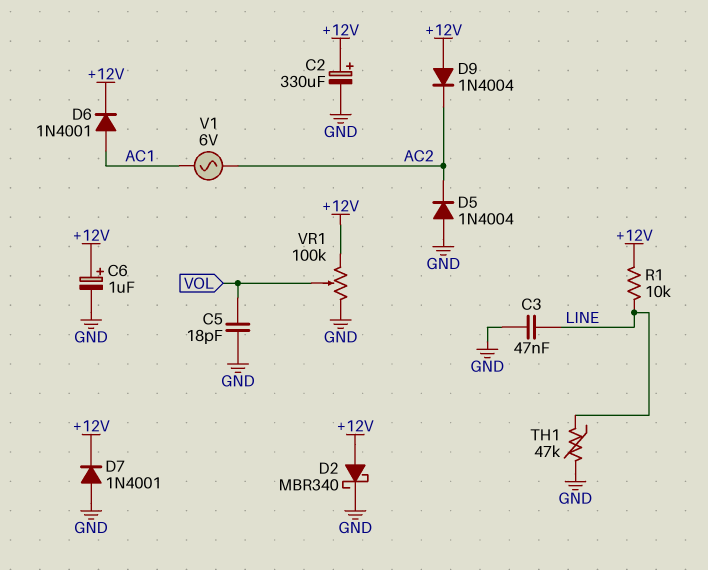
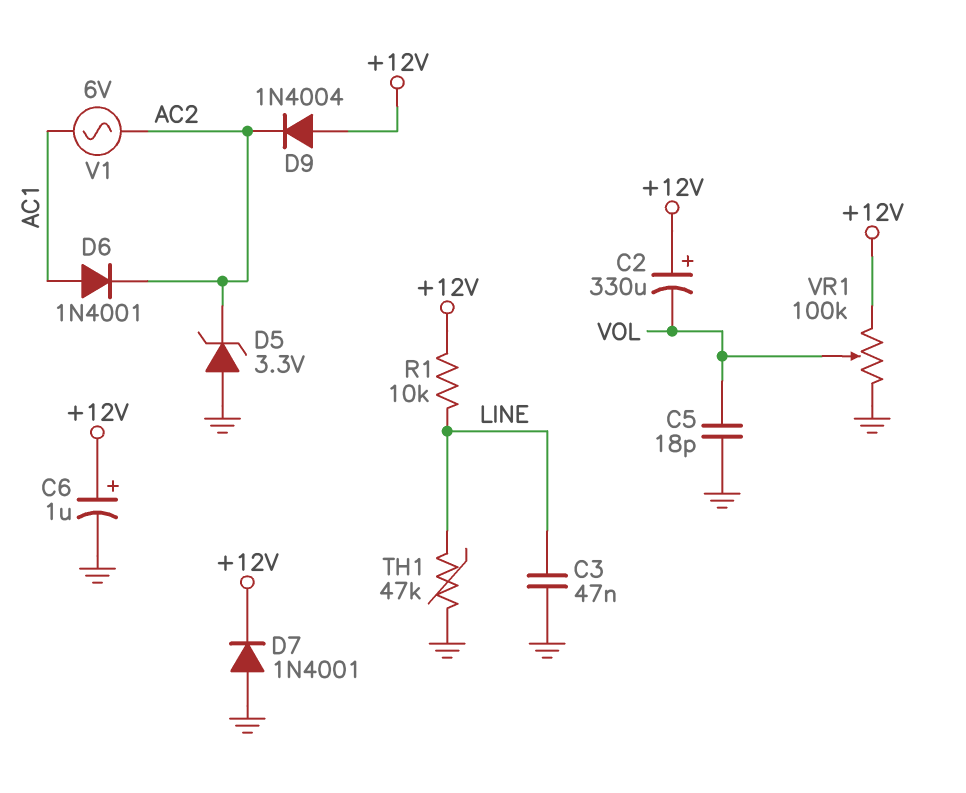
C2: 330uF (plus +12V, minus GND) -> 330uF (plus +12V, minus VOL)
D2: schottky MBR340 (A +12V, K GND) -> none
D5: diode 1N4004 (A GND, K AC2) -> zener 3.3V (A GND, K AC2)
D6: diode 1N4001 (A AC1, K +12V) -> diode 1N4001 (A AC1, K AC2)

